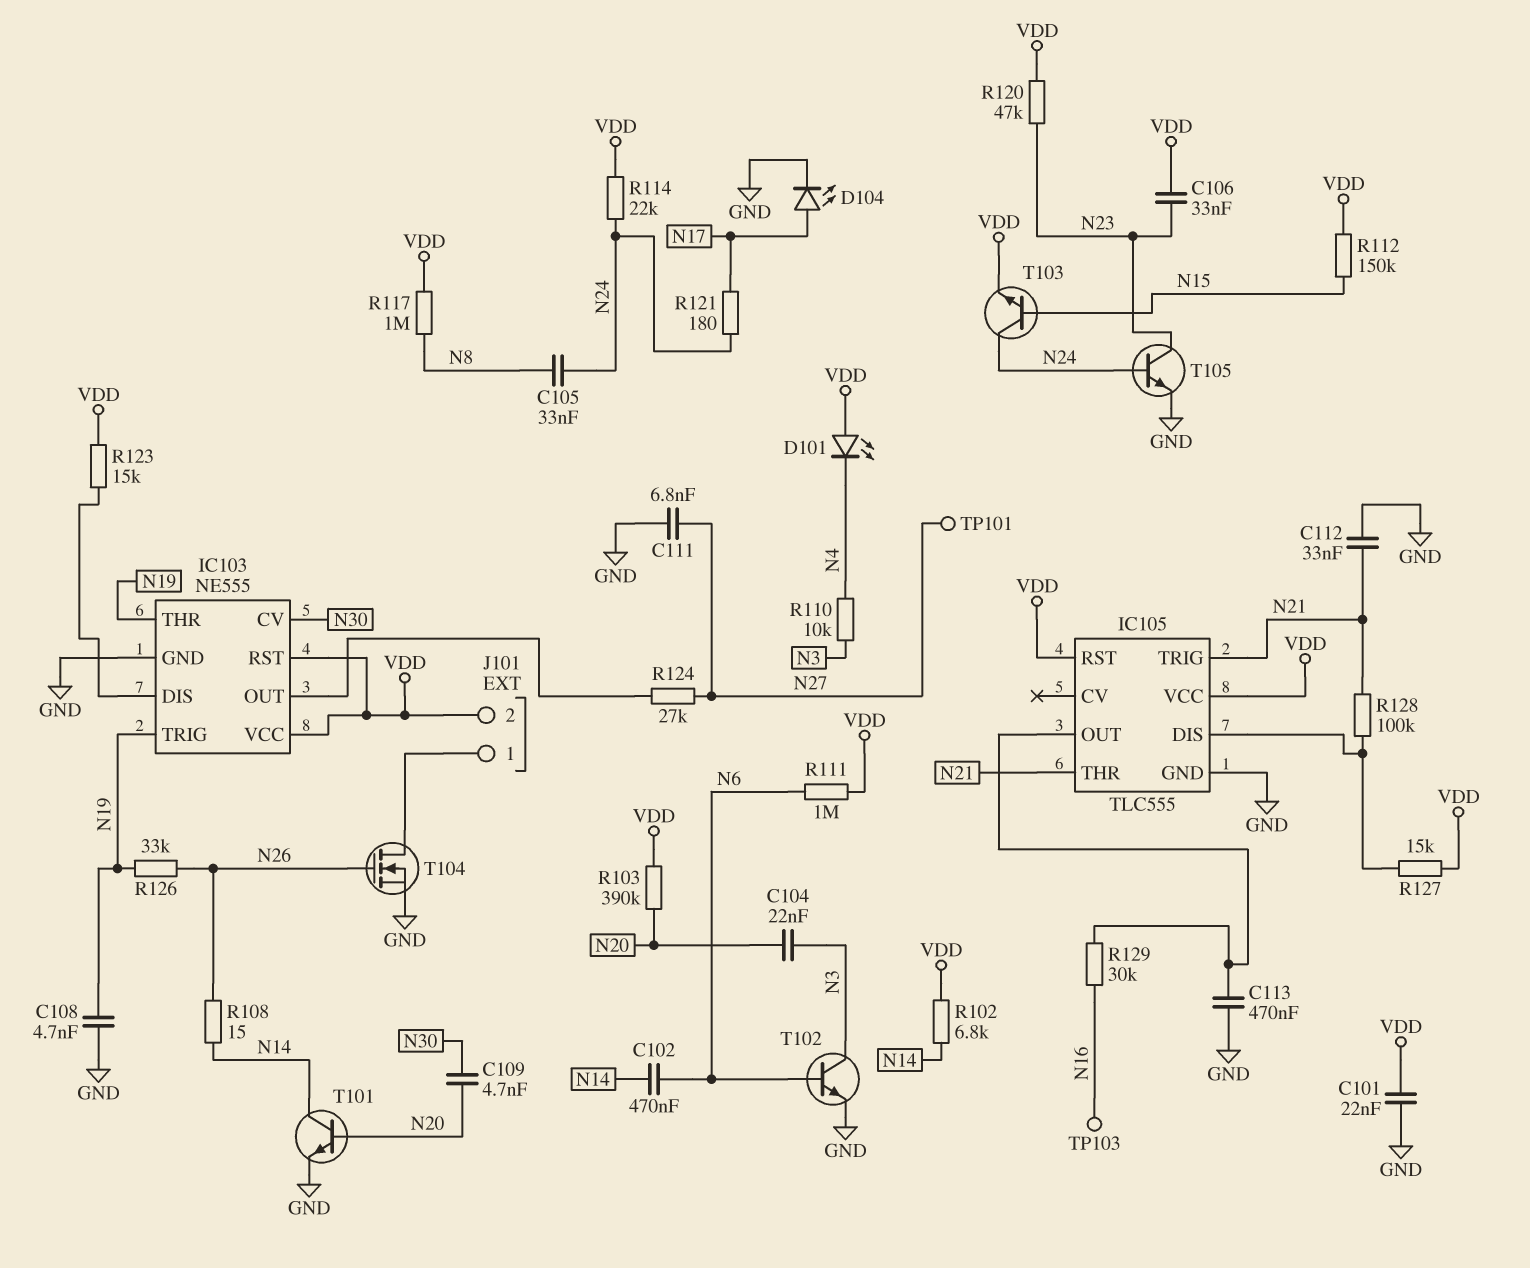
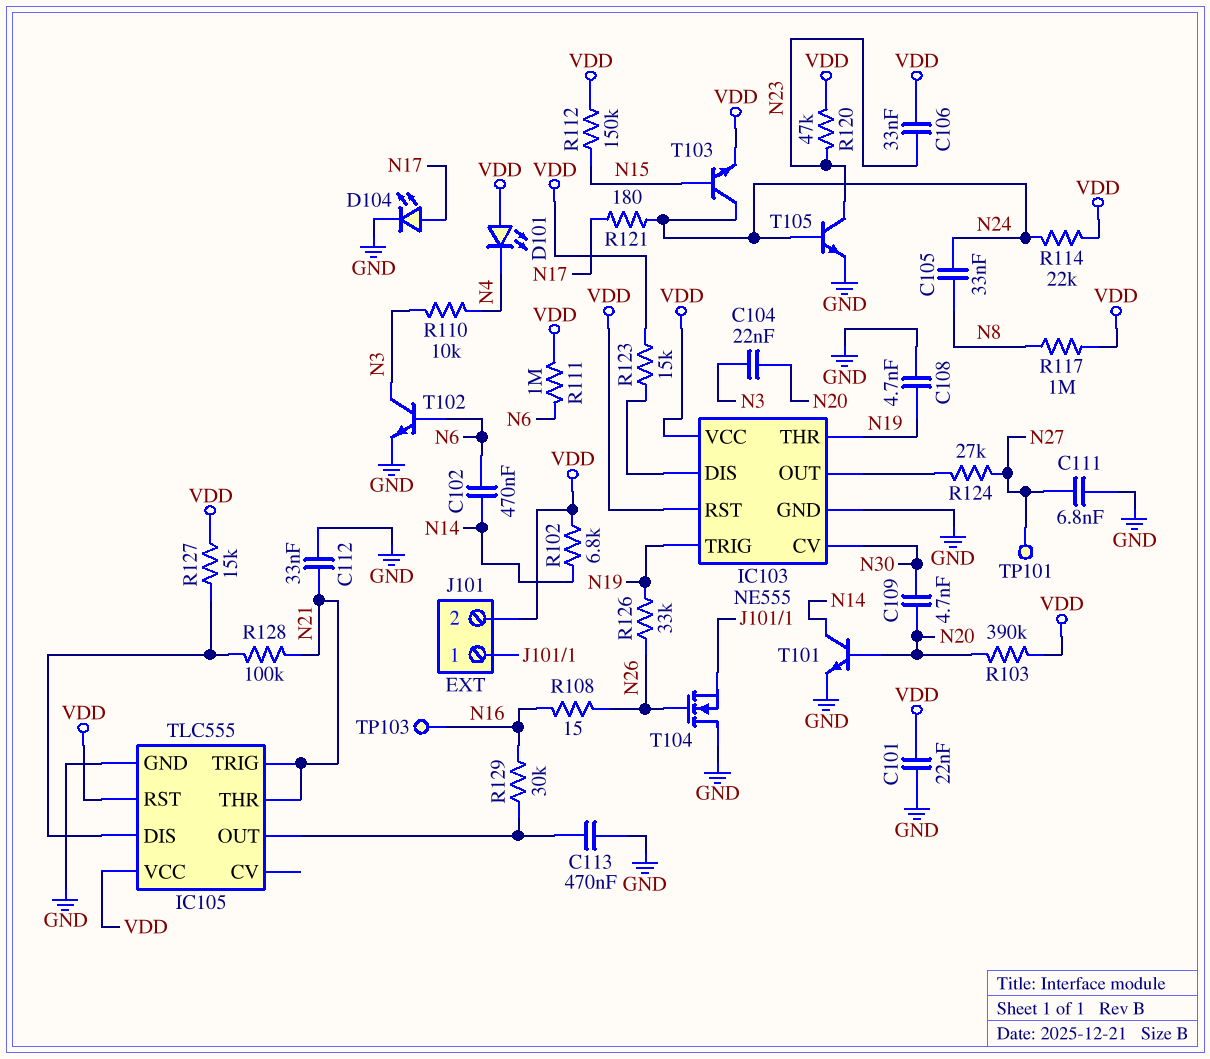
R108: 15 (N14, N26) -> 15 (N16, N26)
T104: NMOS (G N26, D J101/1, S GND) -> NMOS (G N26, D GND, S J101/1)

